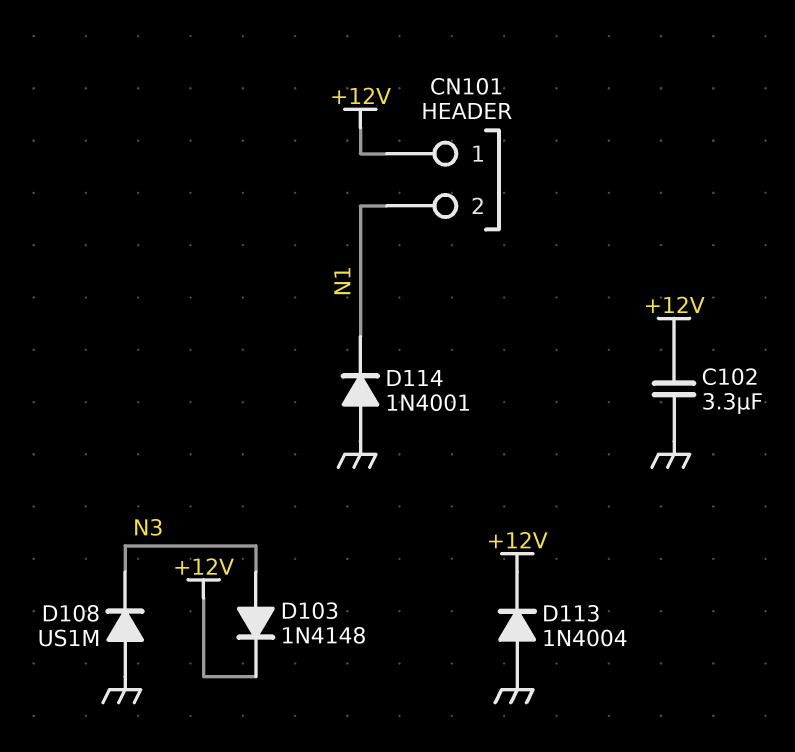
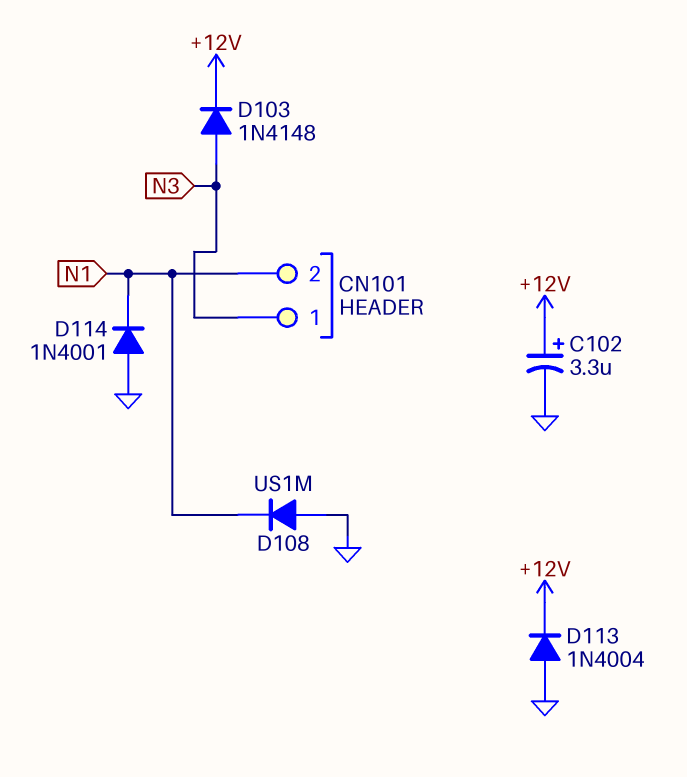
C102: 3.3uF (+12V, GND) -> 3.3uF (plus +12V, minus GND)
CN101 pin 1: +12V -> N3
D108: diode US1M (A GND, K N3) -> diode US1M (A GND, K N1)

